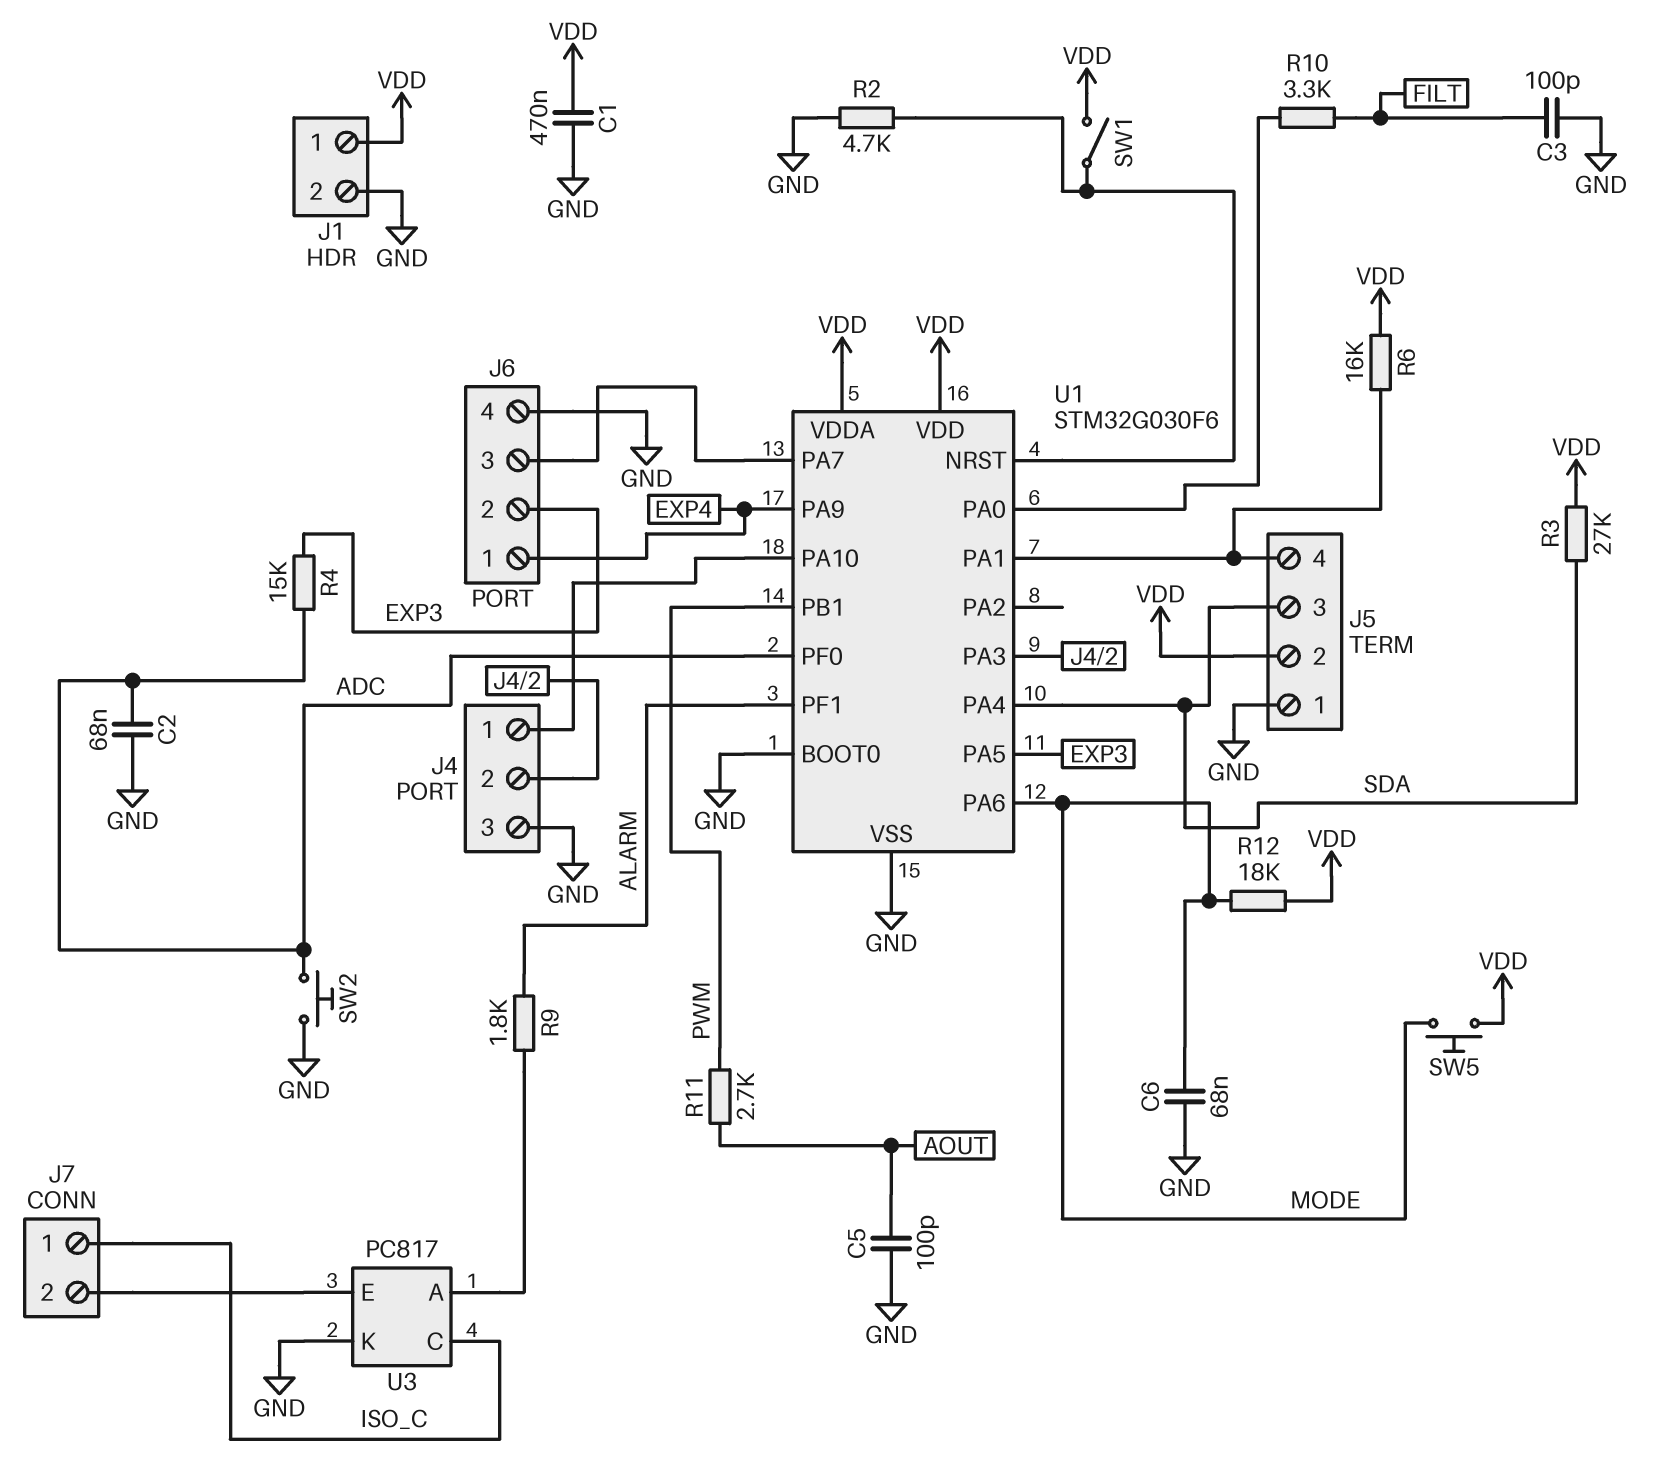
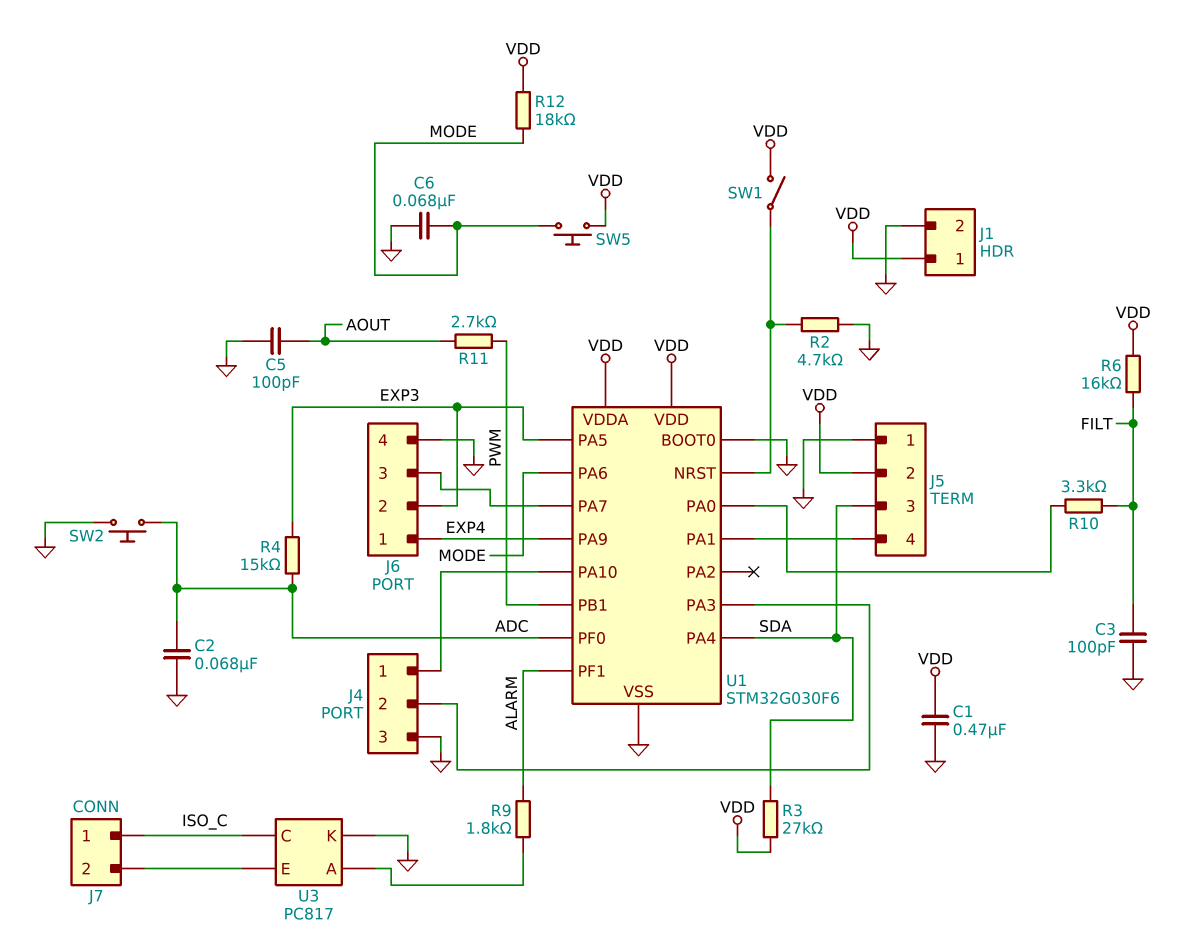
R6: 16k (J5/4, VDD) -> 16k (FILT, VDD)

